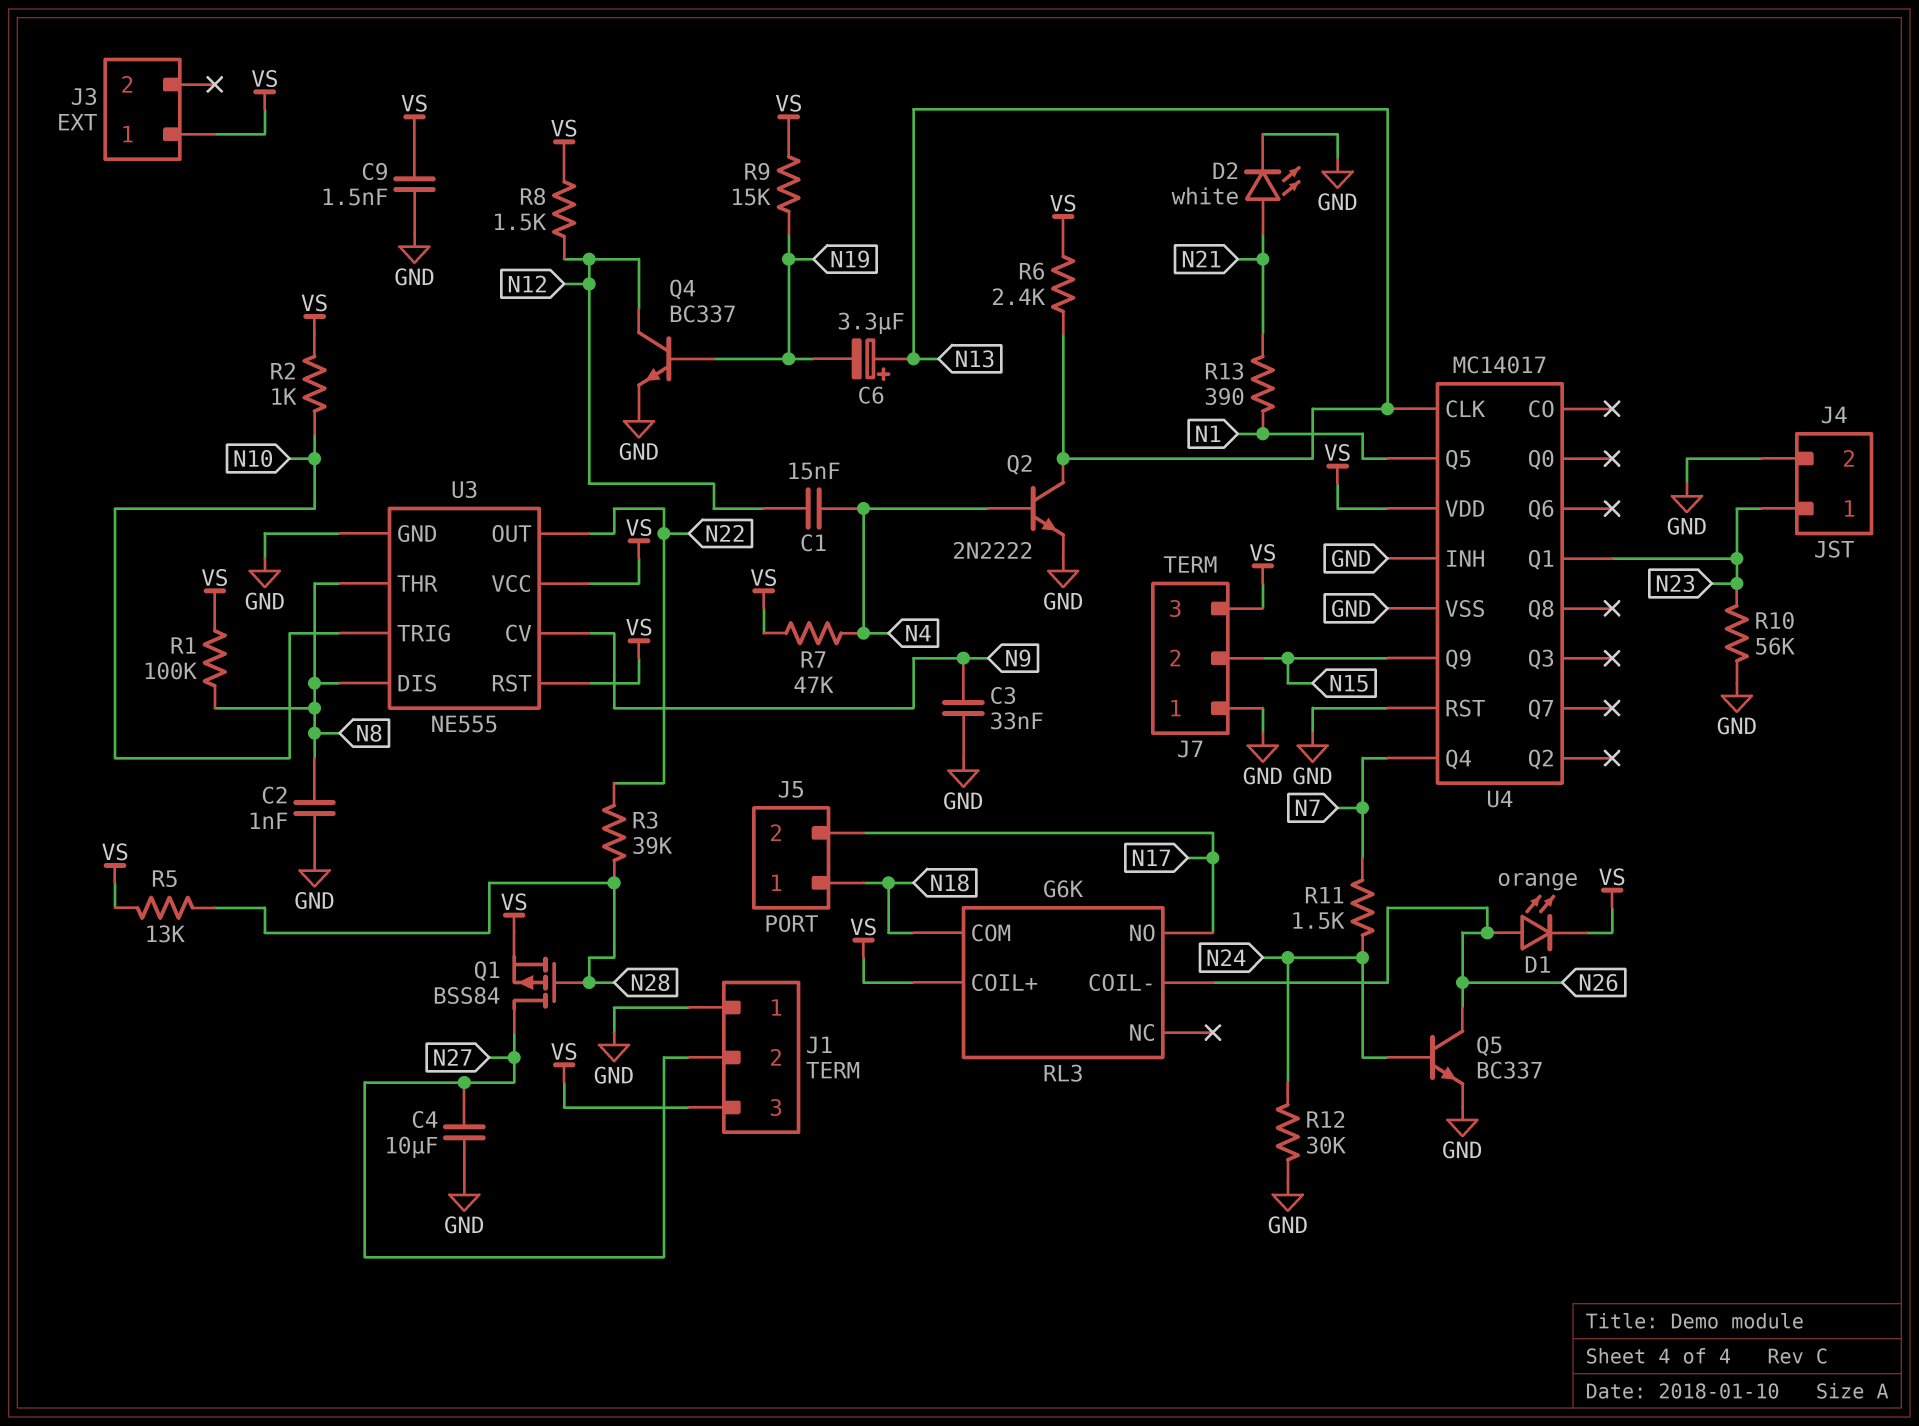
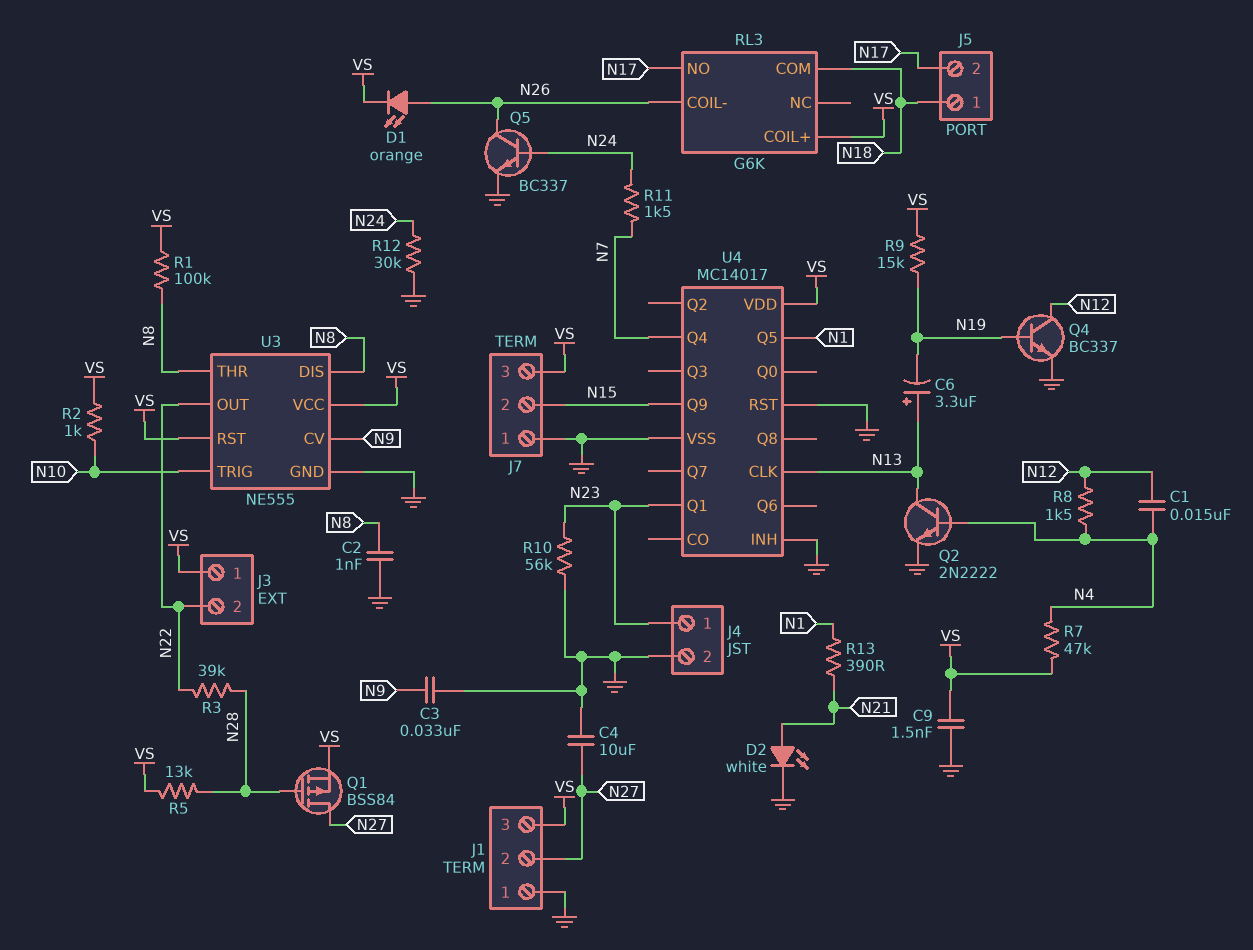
J3 pin 2: none -> N22
R6: 2.4k (N13, VS) -> none
R8: 1.5k (N12, VS) -> 1.5k (N4, N12)

